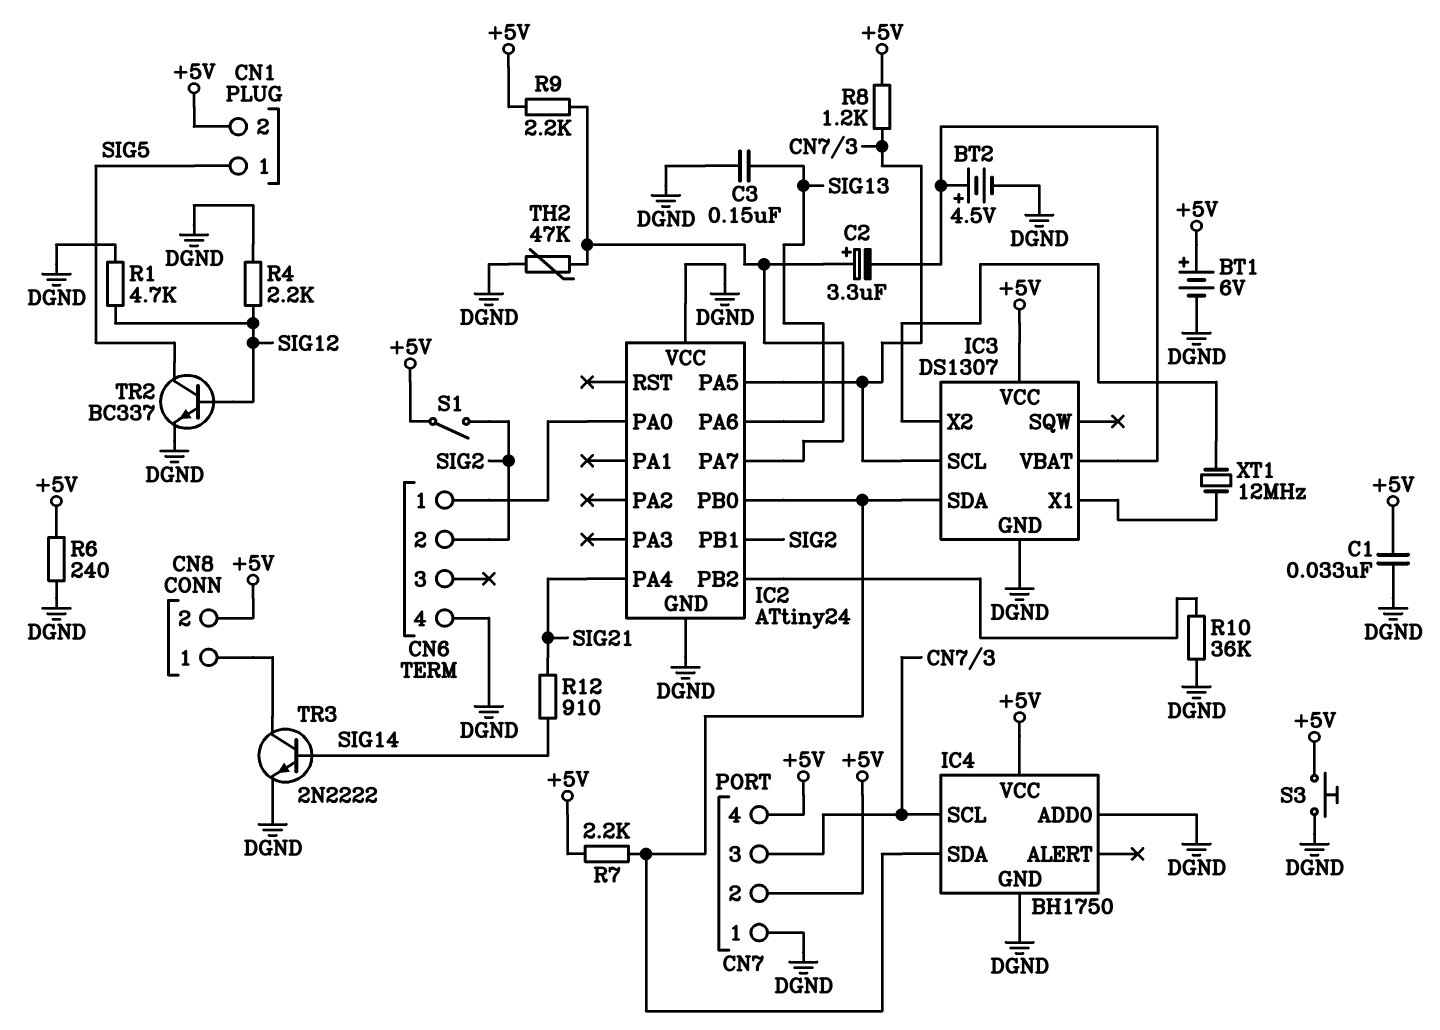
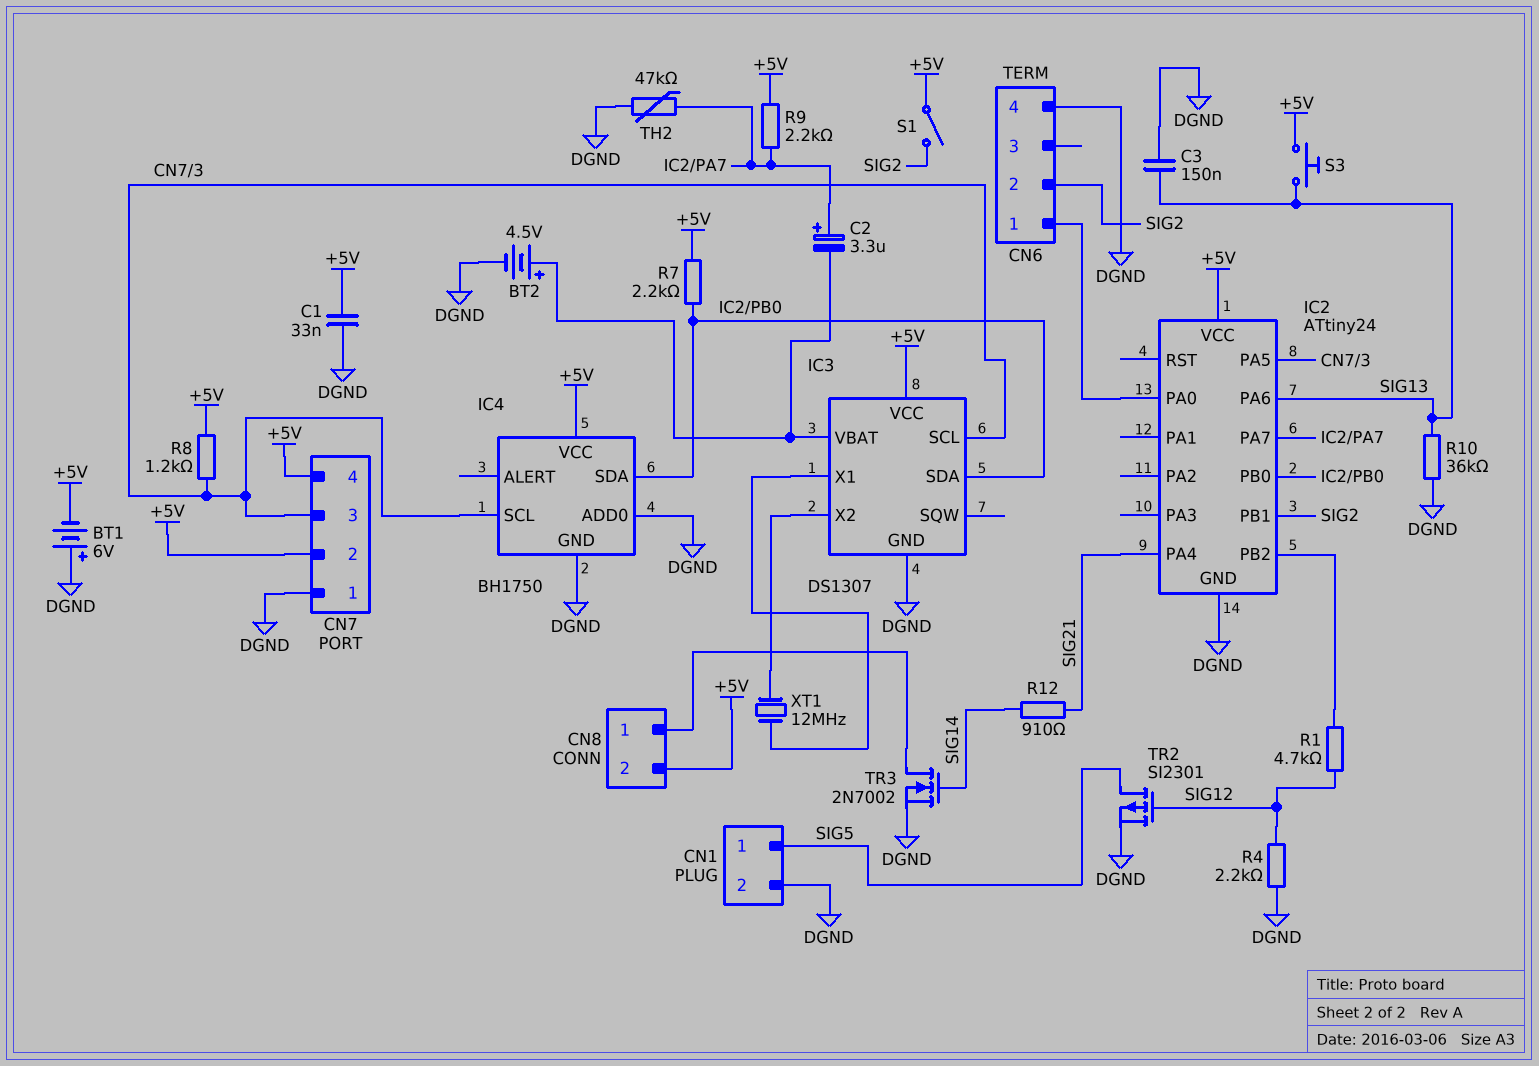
BT1: 6V (plus +5V, minus DGND) -> 6V (plus DGND, minus +5V)
CN1 pin 2: +5V -> DGND
IC2 pin VCC: DGND -> +5V
R1: 4.7k (DGND, SIG12) -> 4.7k (IC2/PB2, SIG12)
R6: 240 (+5V, DGND) -> none
R10: 36k (DGND, IC2/PB2) -> 36k (DGND, SIG13)
S3: button (+5V, DGND) -> button (+5V, SIG13)
TR2: NPN BC337 (B SIG12, C SIG5, E DGND) -> PMOS SI2301 (G SIG12, D SIG5, S DGND)
TR3: NPN 2N2222 (B SIG14, C CN8/1, E DGND) -> NMOS 2N7002 (G SIG14, D CN8/1, S DGND)

